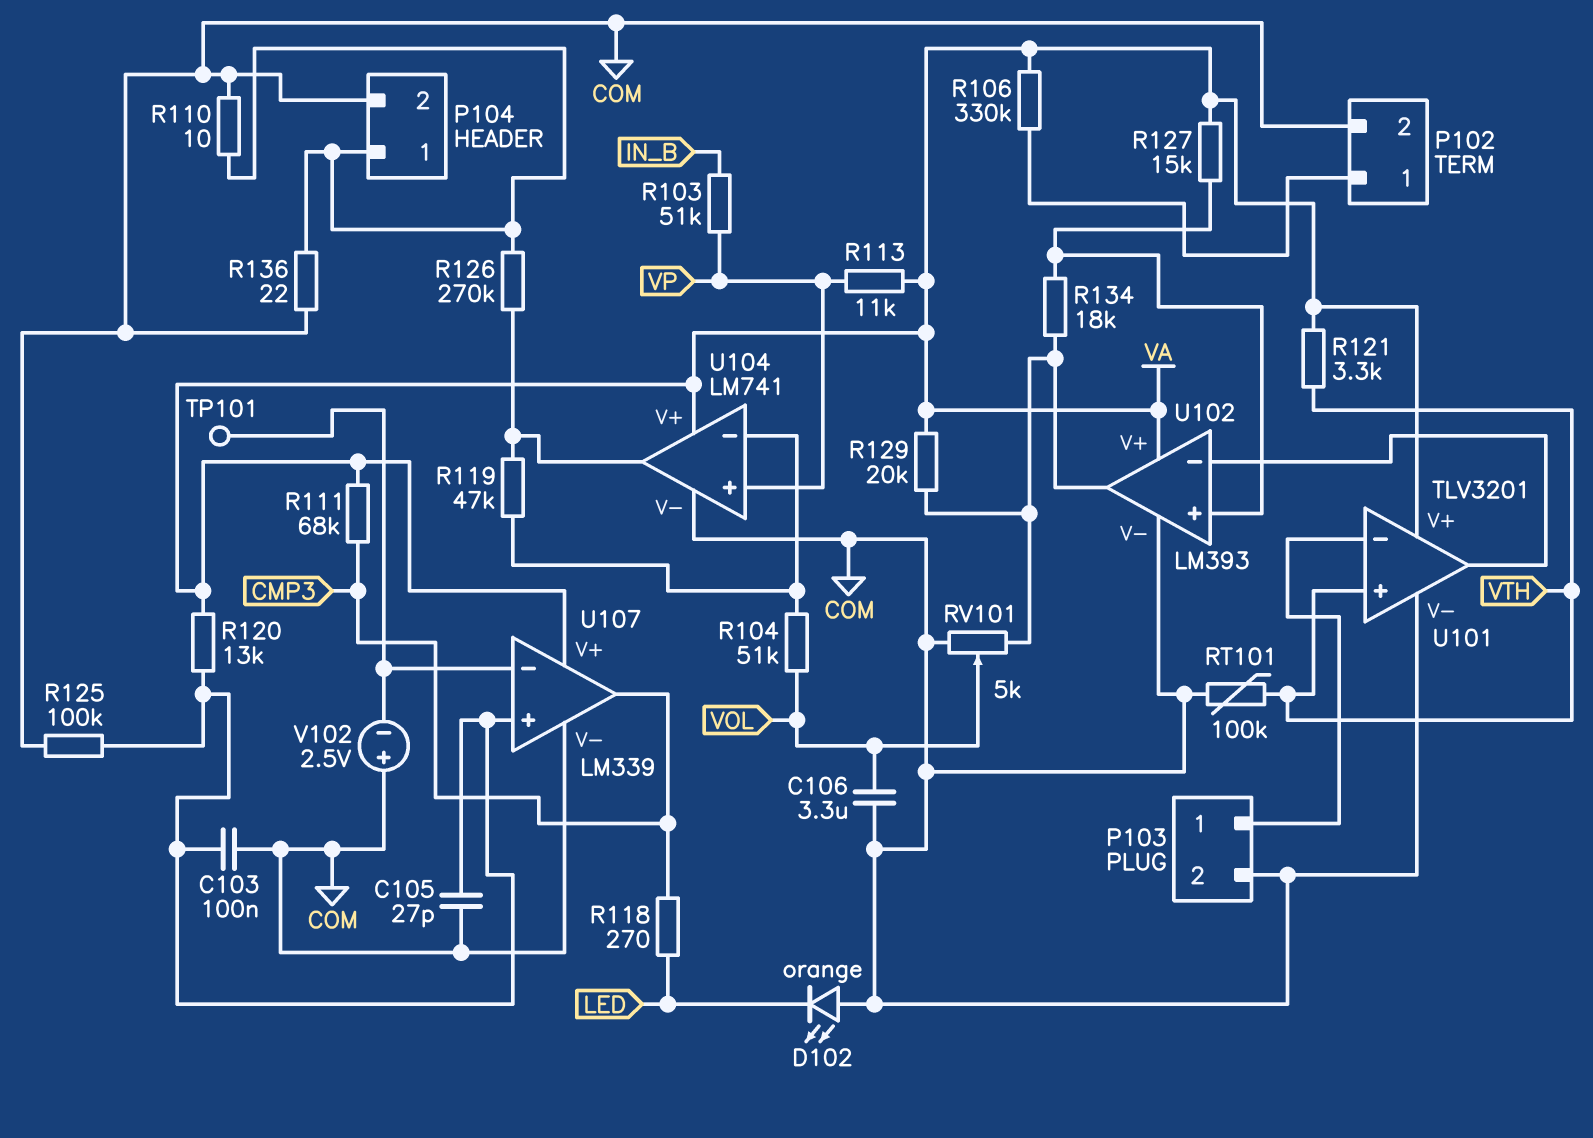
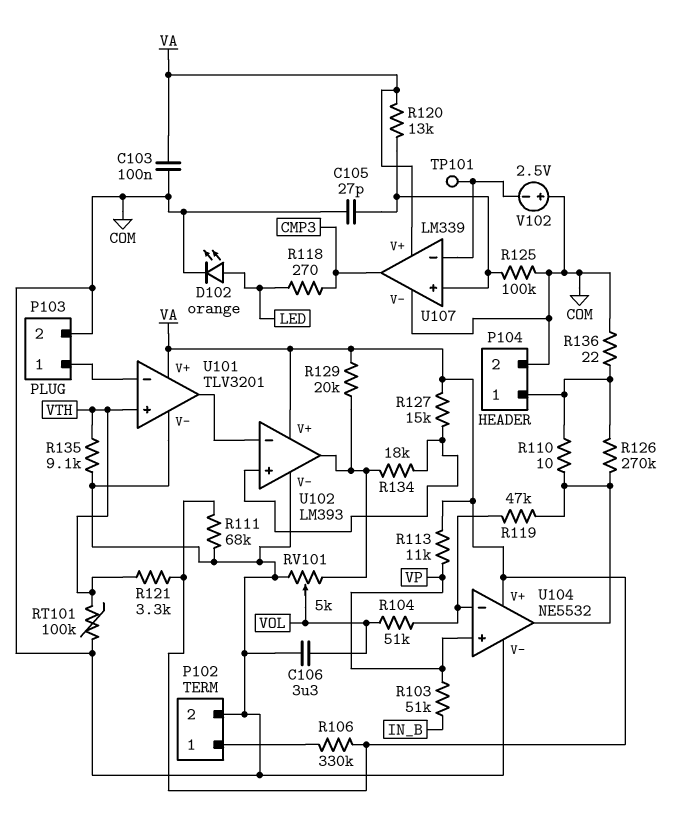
C103: 100nF (COM, U107/in+) -> 100nF (COM, VA)
D102: LED orange (A COM, K LED) -> LED orange (A LED, K COM)
R110: 10 (COM, P104/1) -> 10 (P104/1, U104/out)
R111: 68k (CMP3, VA) -> 68k (COM, VA)
R135: none -> 9.1k (COM, VTH)
U104: LM741 -> NE5532

